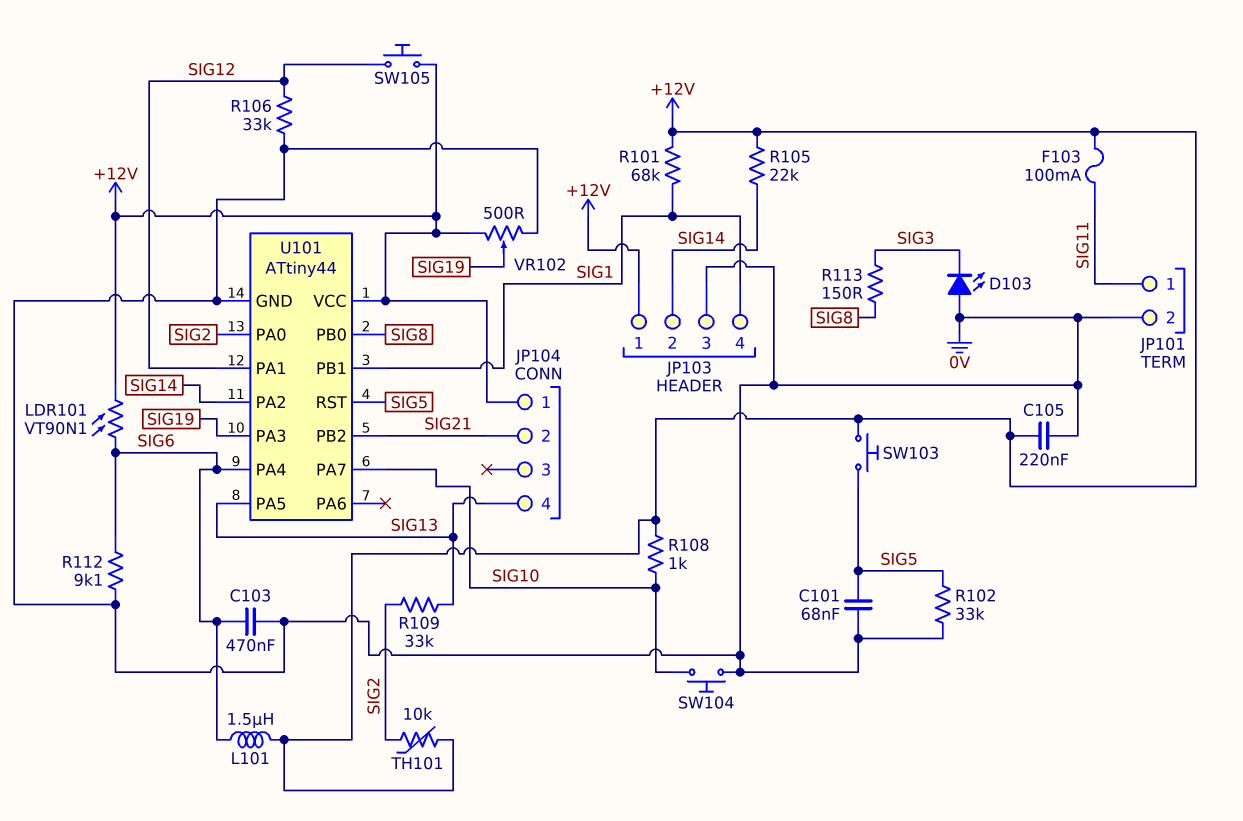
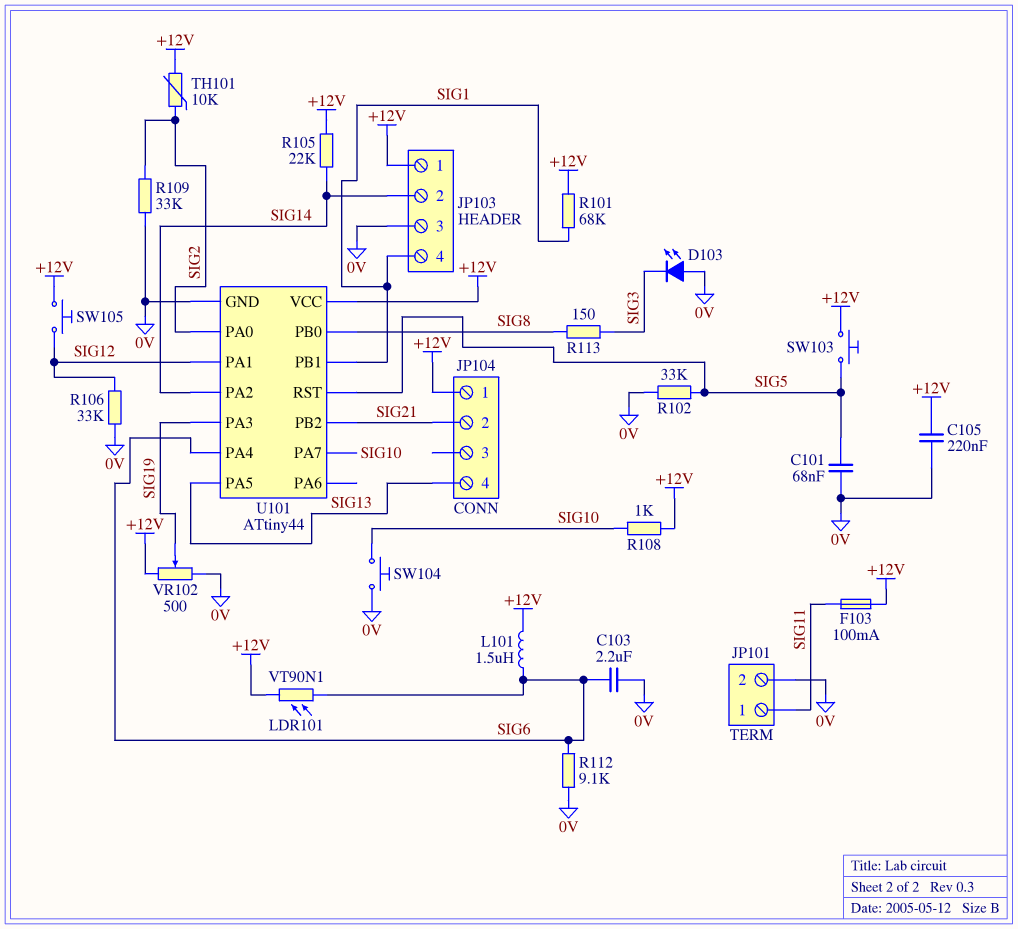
C103: 470nF (0V, SIG6) -> 2.2uF (0V, SIG6)
R109: 33k (SIG2, SIG13) -> 33k (0V, SIG2)

